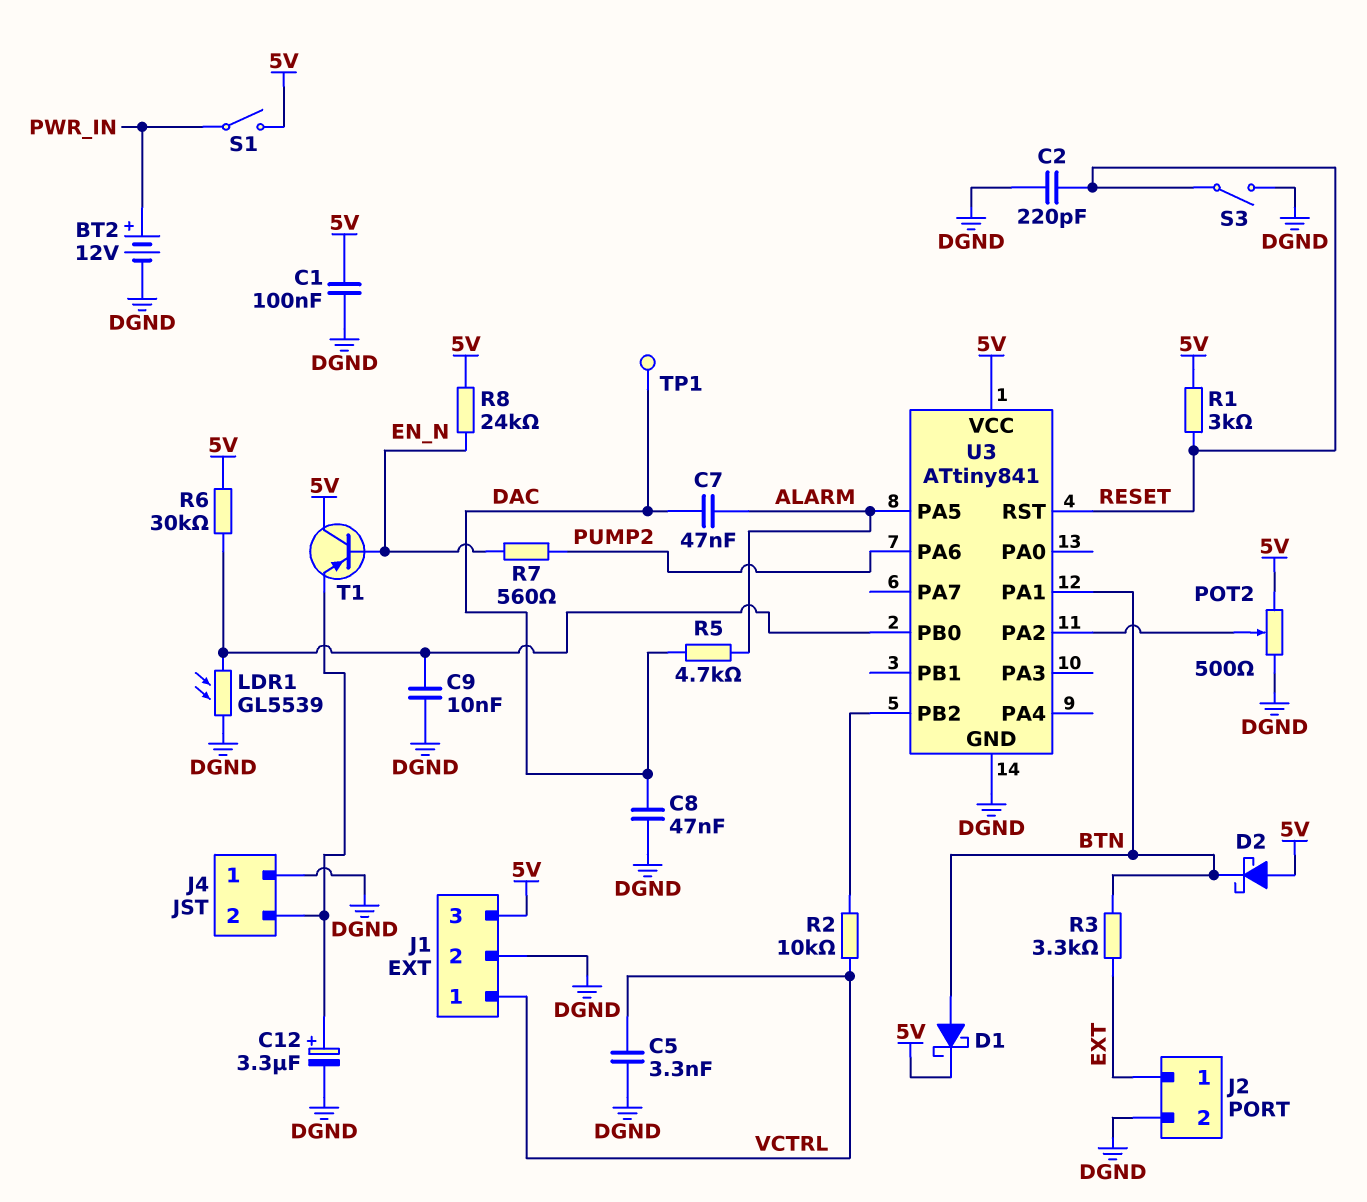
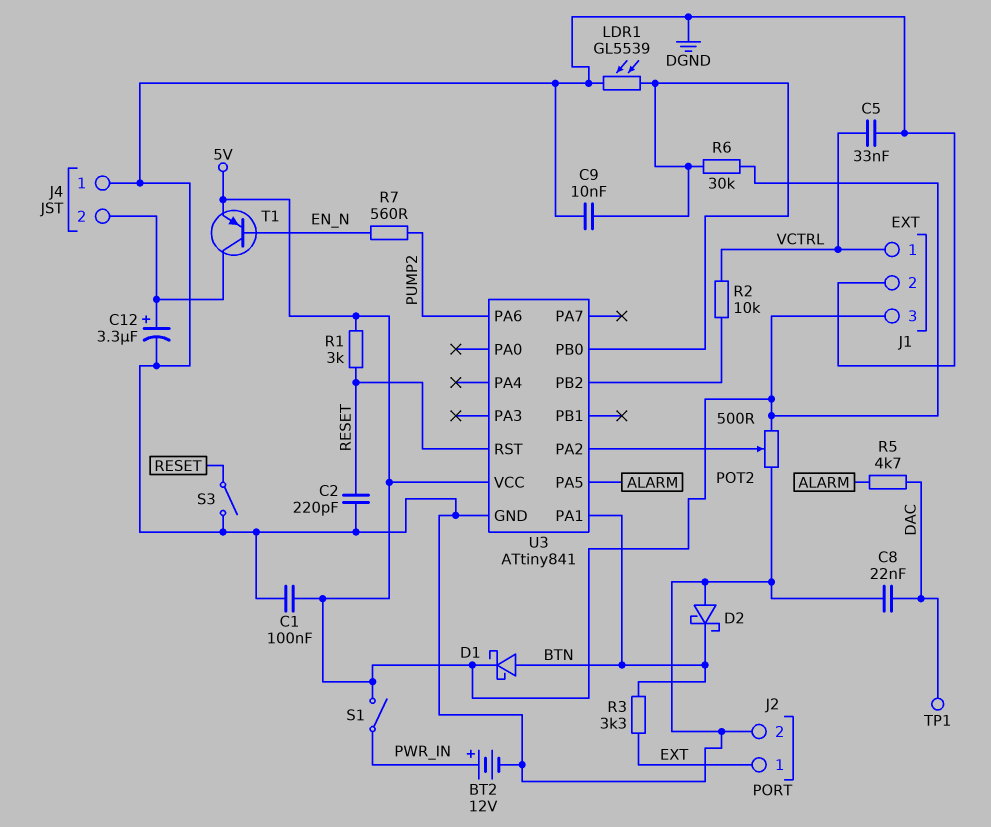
C5: 3.3nF (DGND, VCTRL) -> 33nF (DGND, VCTRL)
C7: 47nF (ALARM, DAC) -> none
C8: 47nF (DAC, DGND) -> 22nF (DAC, DGND)
D2: schottky (A 5V, K BTN) -> schottky (A DGND, K BTN)
R8: 24k (5V, EN_N) -> none
T1: PNP (B EN_N, C 5V, E J4/2) -> PNP (B EN_N, C J4/2, E 5V)

